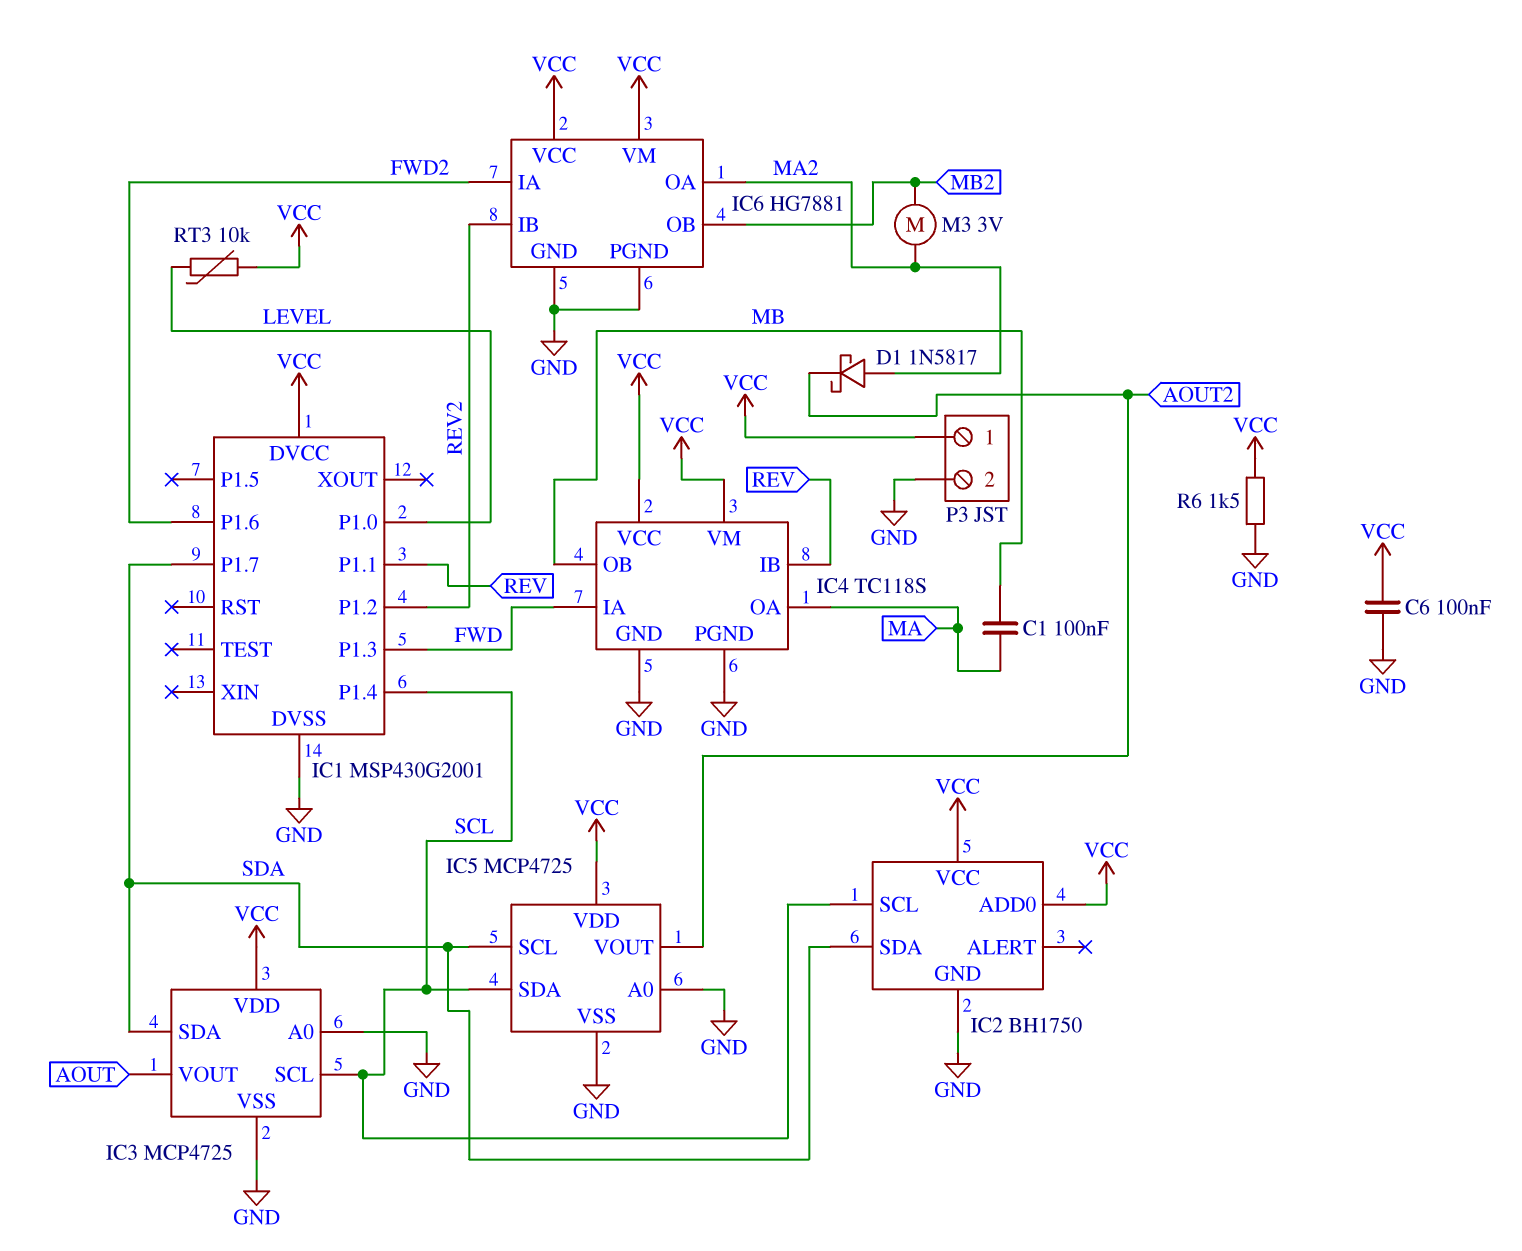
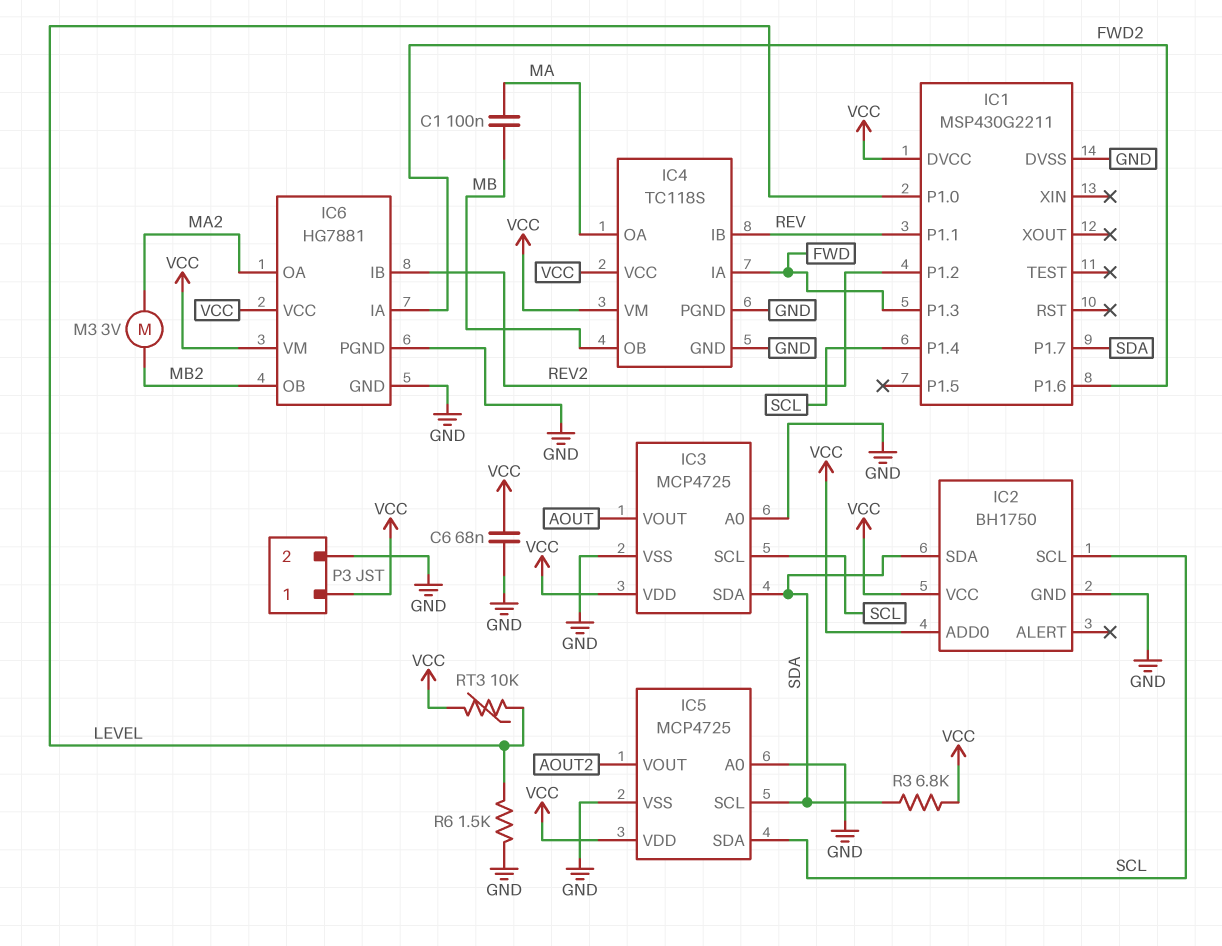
C6: 100nF (GND, VCC) -> 68nF (GND, VCC)
D1: schottky 1N5817 (A MA2, K AOUT2) -> none
IC1: MSP430G2001 -> MSP430G2211
R3: none -> 6.8k (SDA, VCC)
R6: 1.5k (GND, VCC) -> 1.5k (GND, LEVEL)

